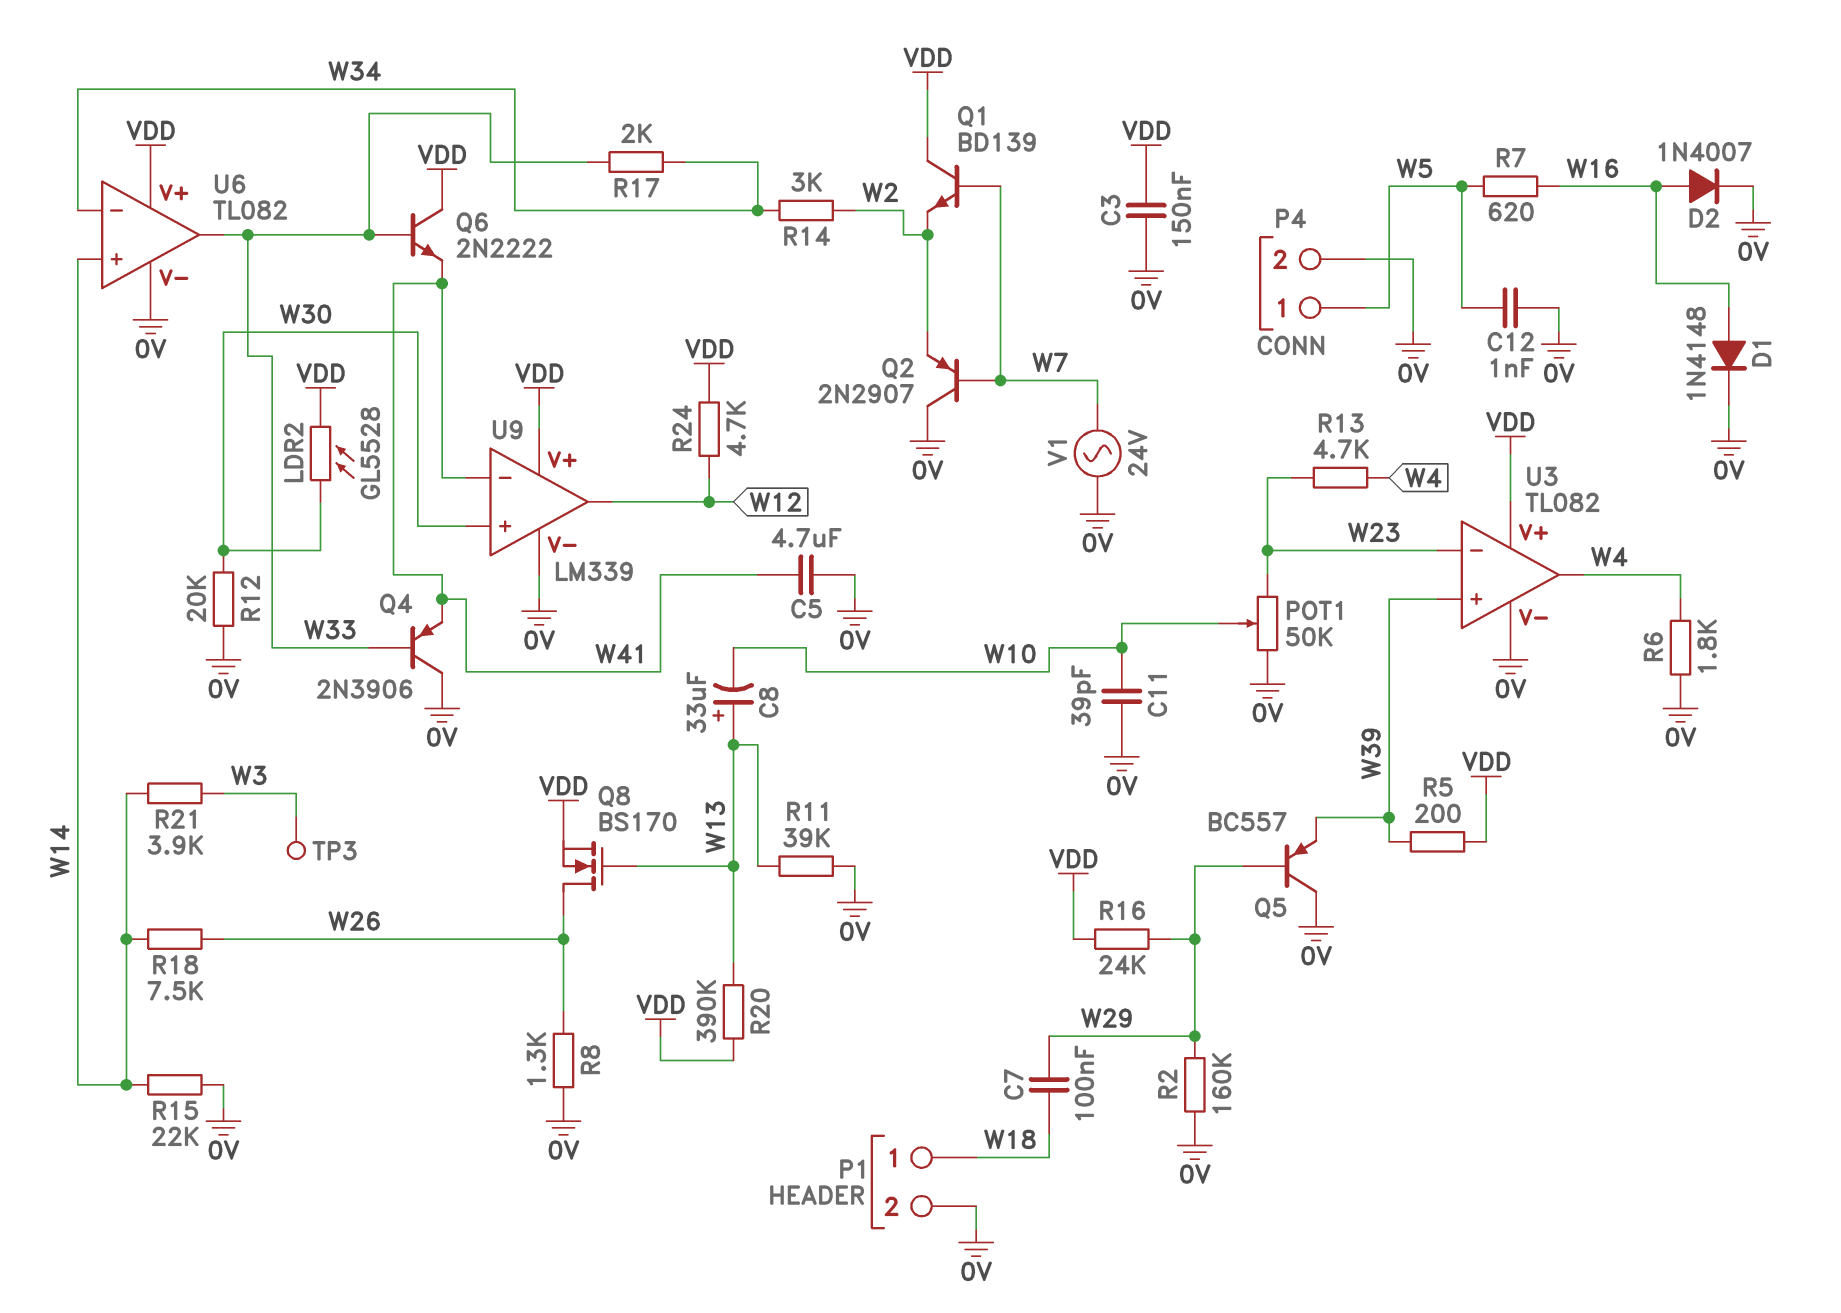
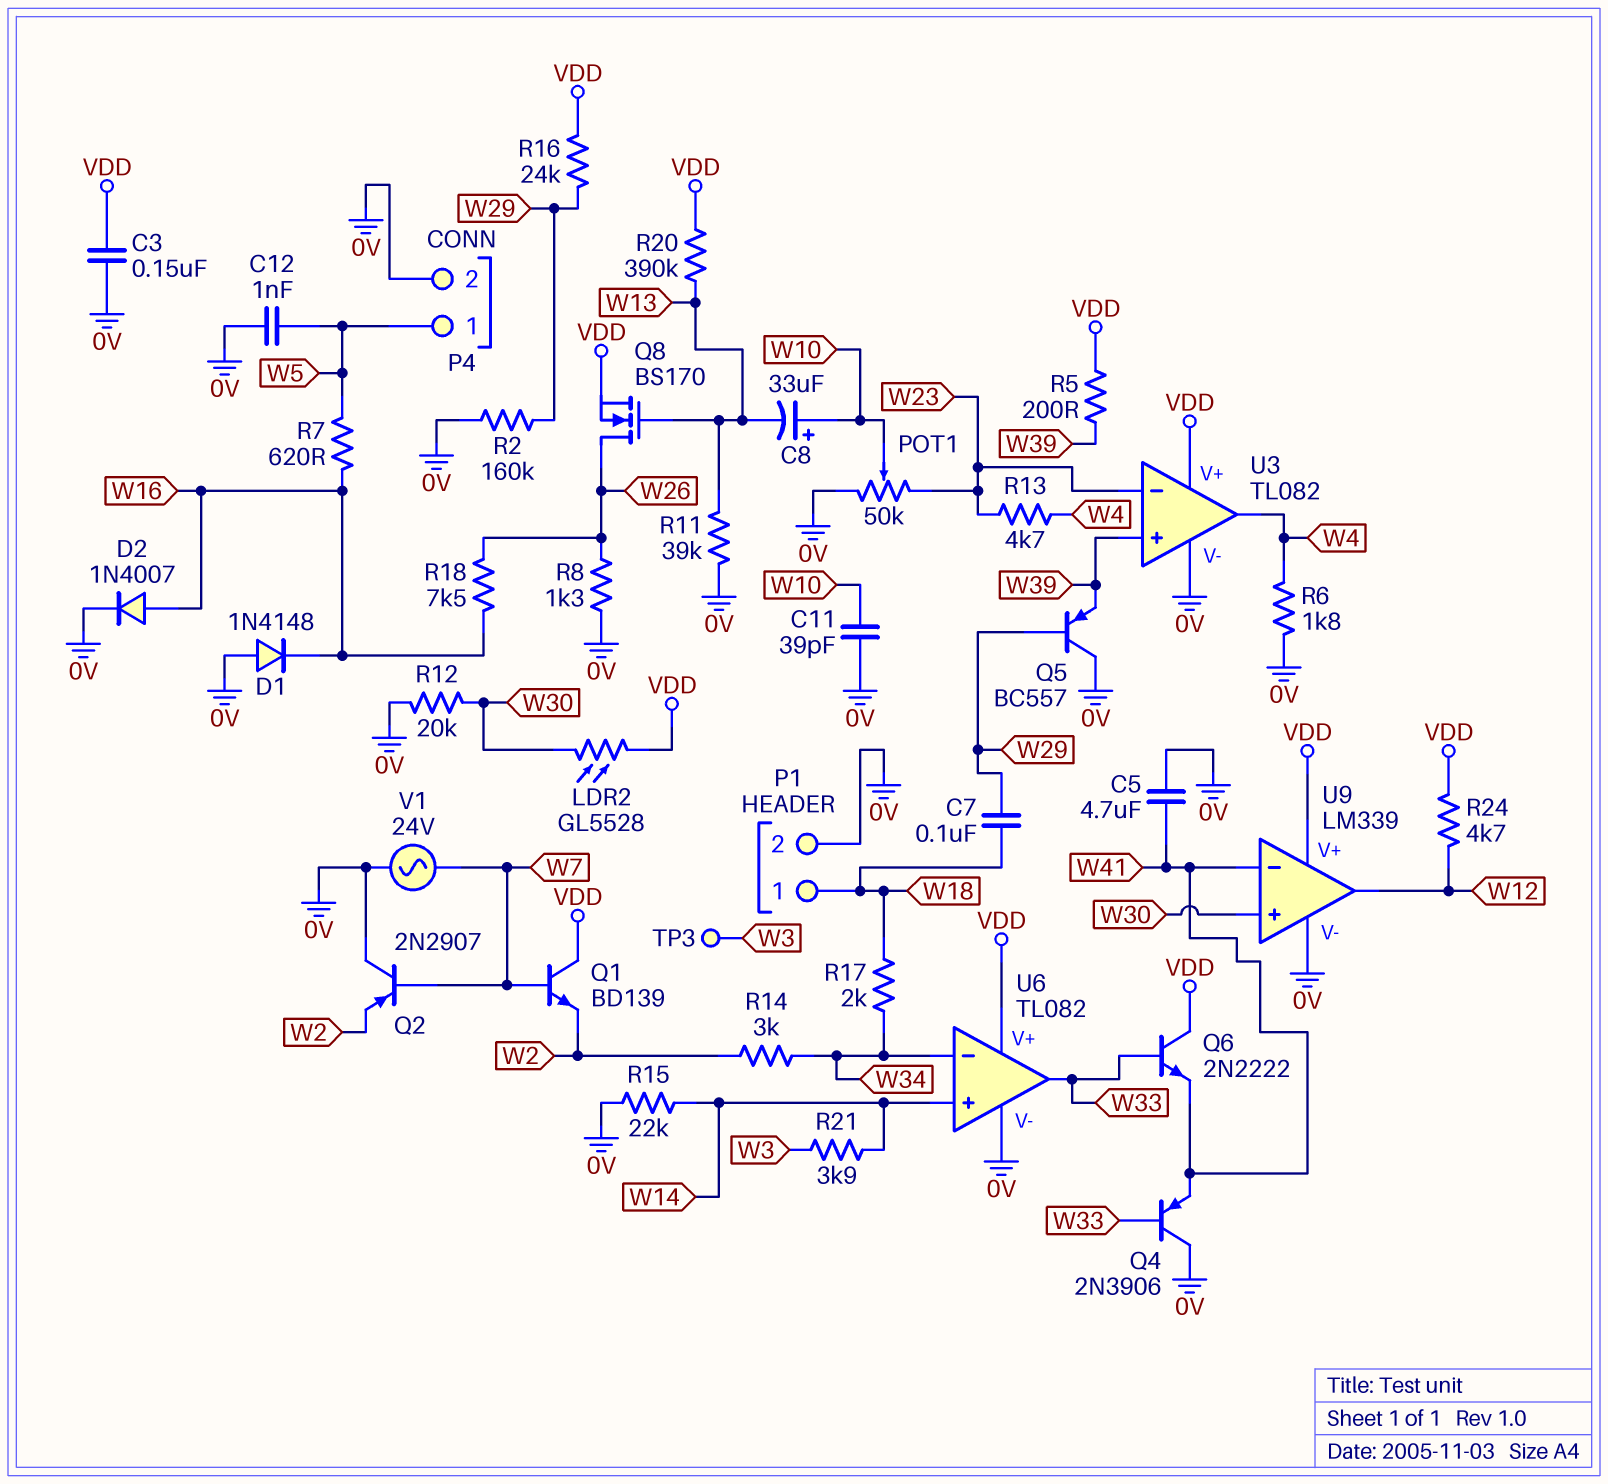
C8: 33uF (plus W13, minus W10) -> 33uF (plus W10, minus W13)
D1: diode 1N4148 (A W16, K 0V) -> diode 1N4148 (A 0V, K W16)
R17: 2k (W33, W34) -> 2k (W18, W34)
R18: 7.5k (W14, W26) -> 7.5k (W16, W26)

